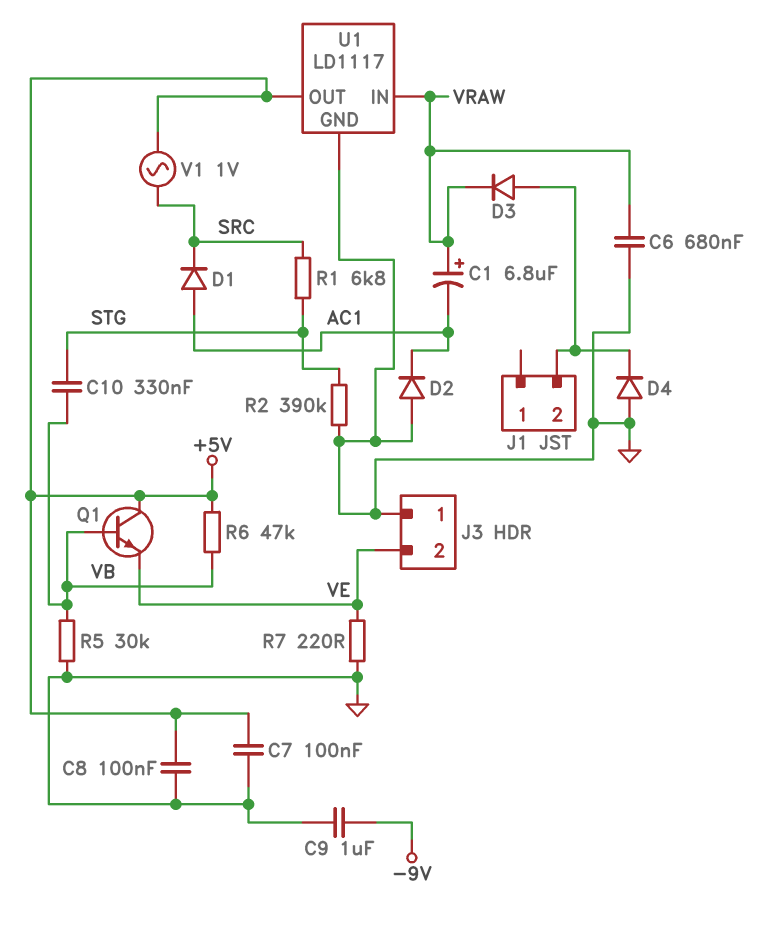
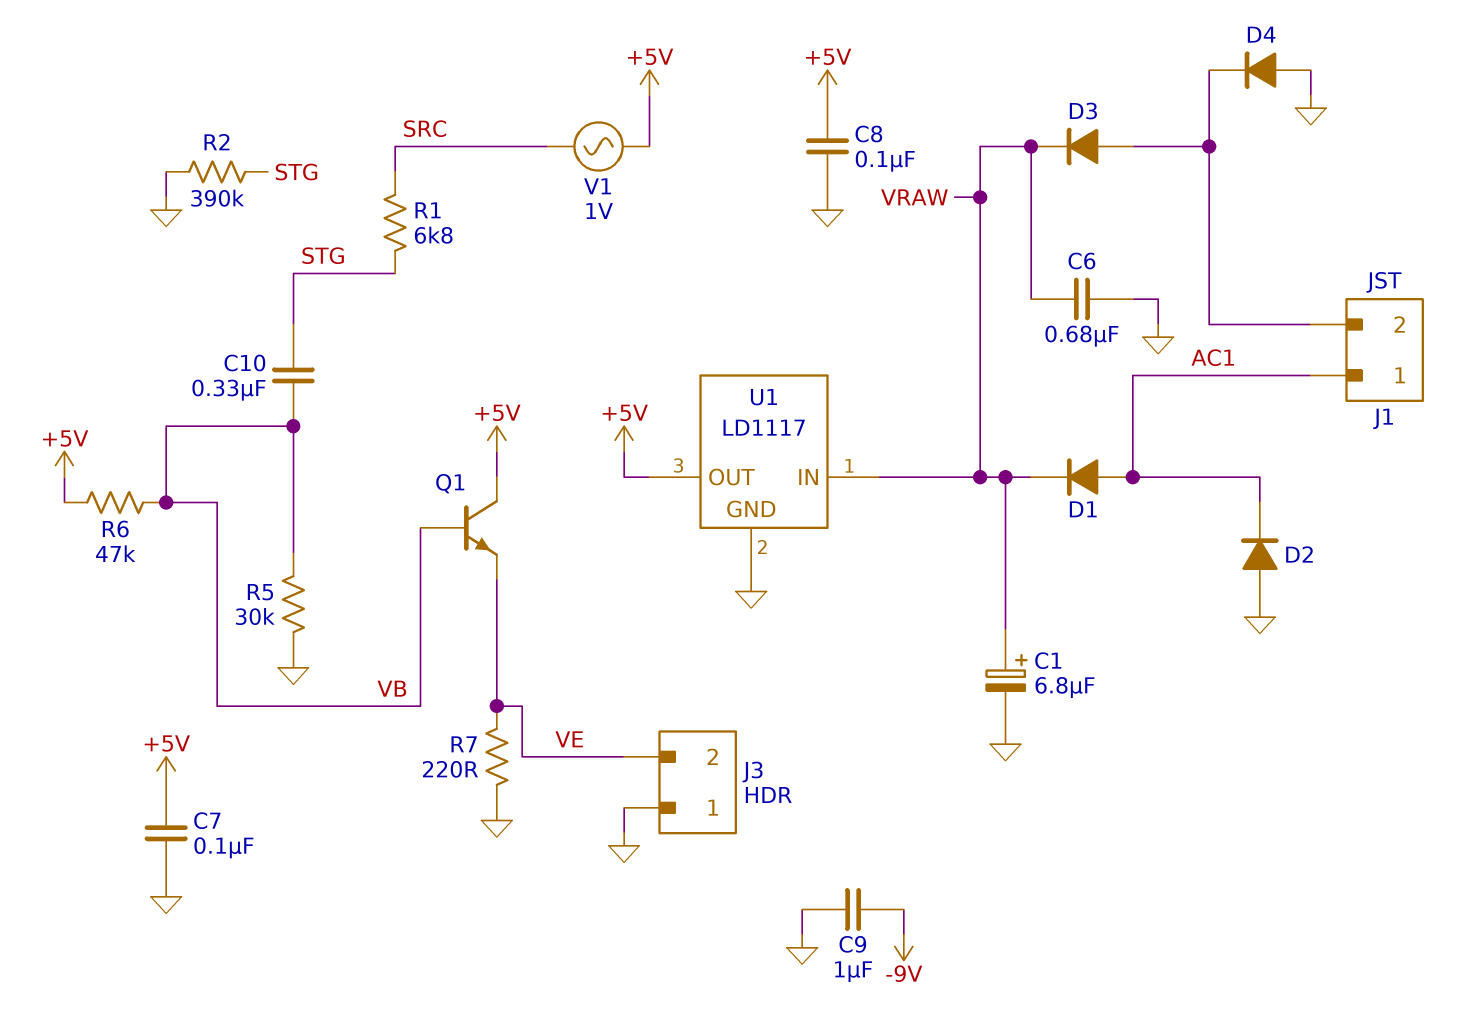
C1: 6.8uF (plus VRAW, minus AC1) -> 6.8uF (plus VRAW, minus GND)
D1: diode (A AC1, K SRC) -> diode (A AC1, K VRAW)
J1 pin 1: none -> AC1

